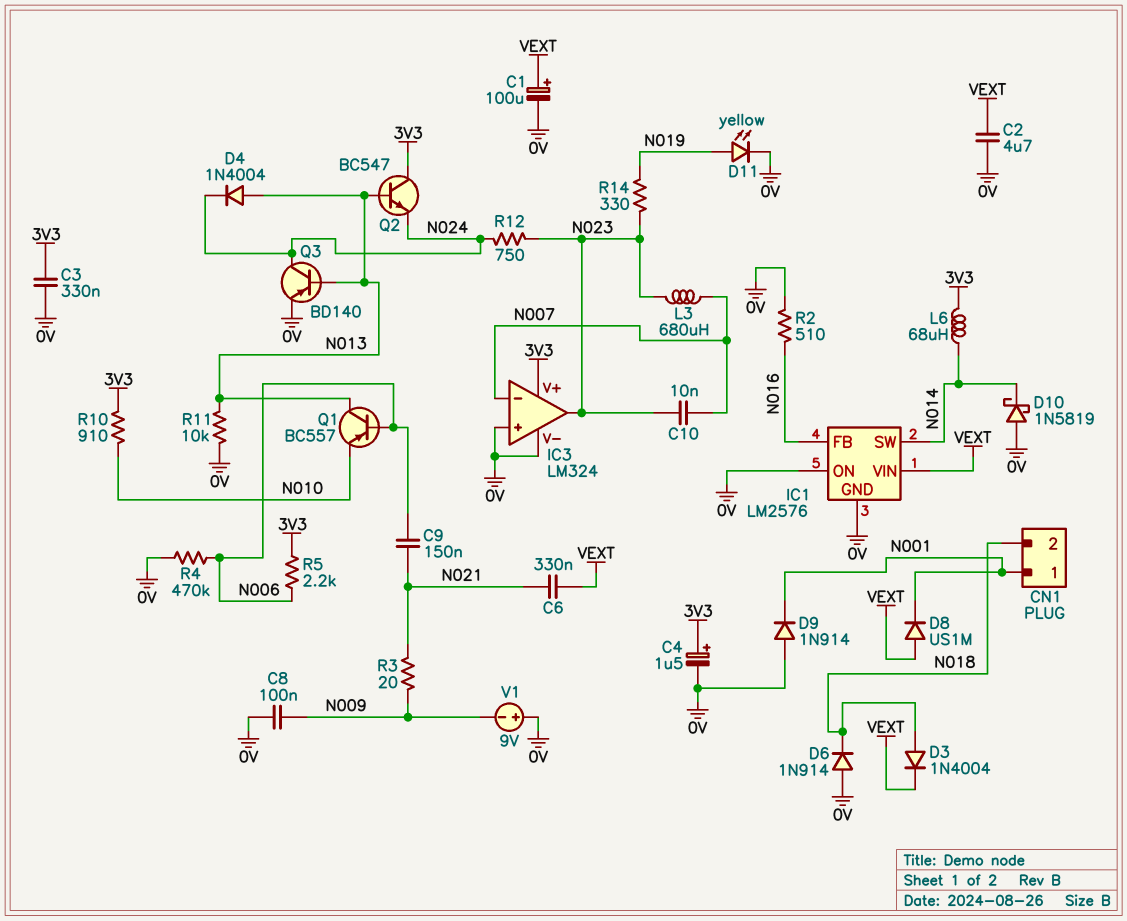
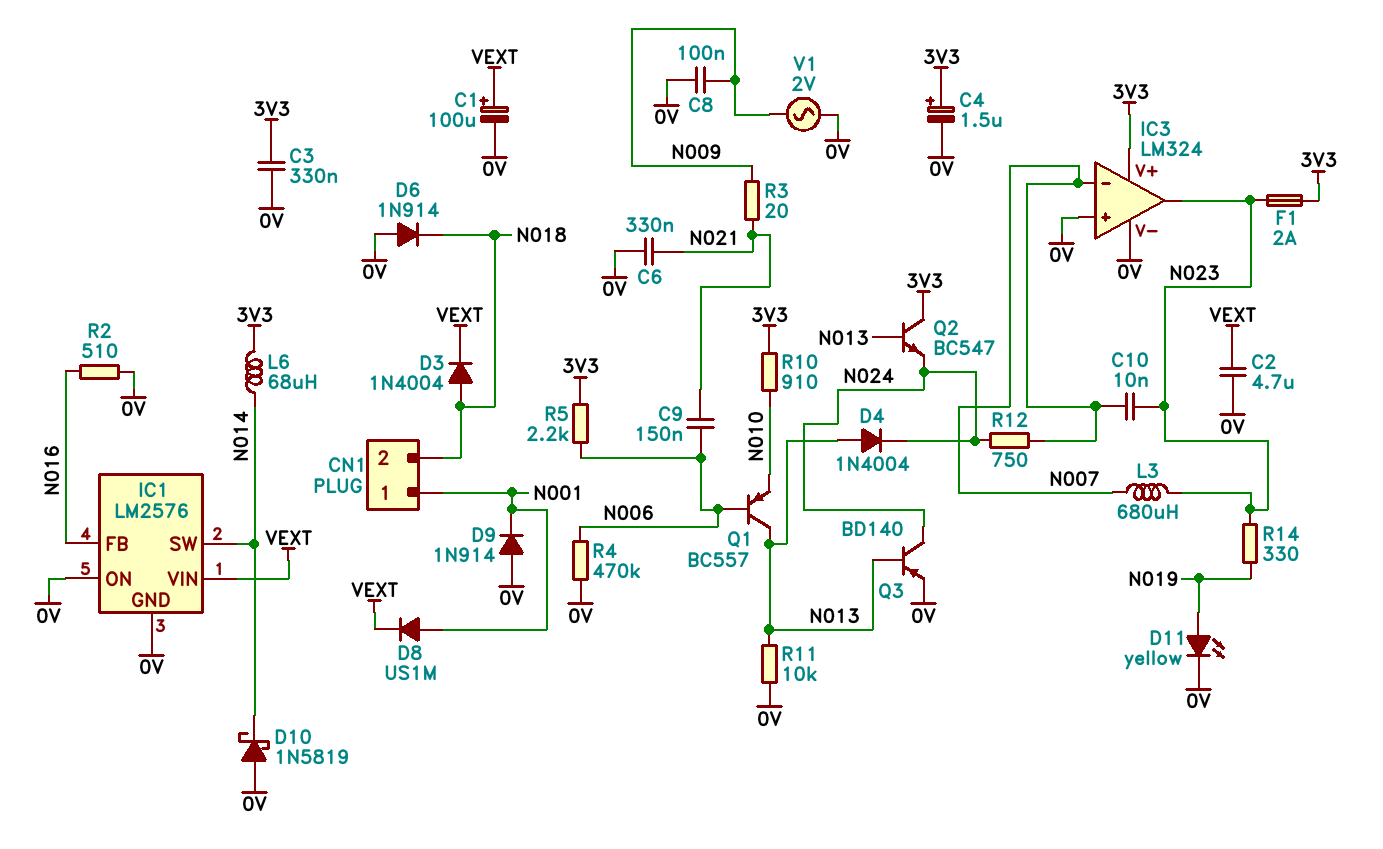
C6: 330nF (N021, VEXT) -> 330nF (0V, N021)
D8: diode US1M (A VEXT, K N001) -> diode US1M (A N001, K VEXT)
F1: none -> 2A (3V3, N023)
R12: 750 (N023, N024) -> 750 (N007, N024)
V1: 9V (plus 0V, minus N009) -> AC 2V (0V, N009)

